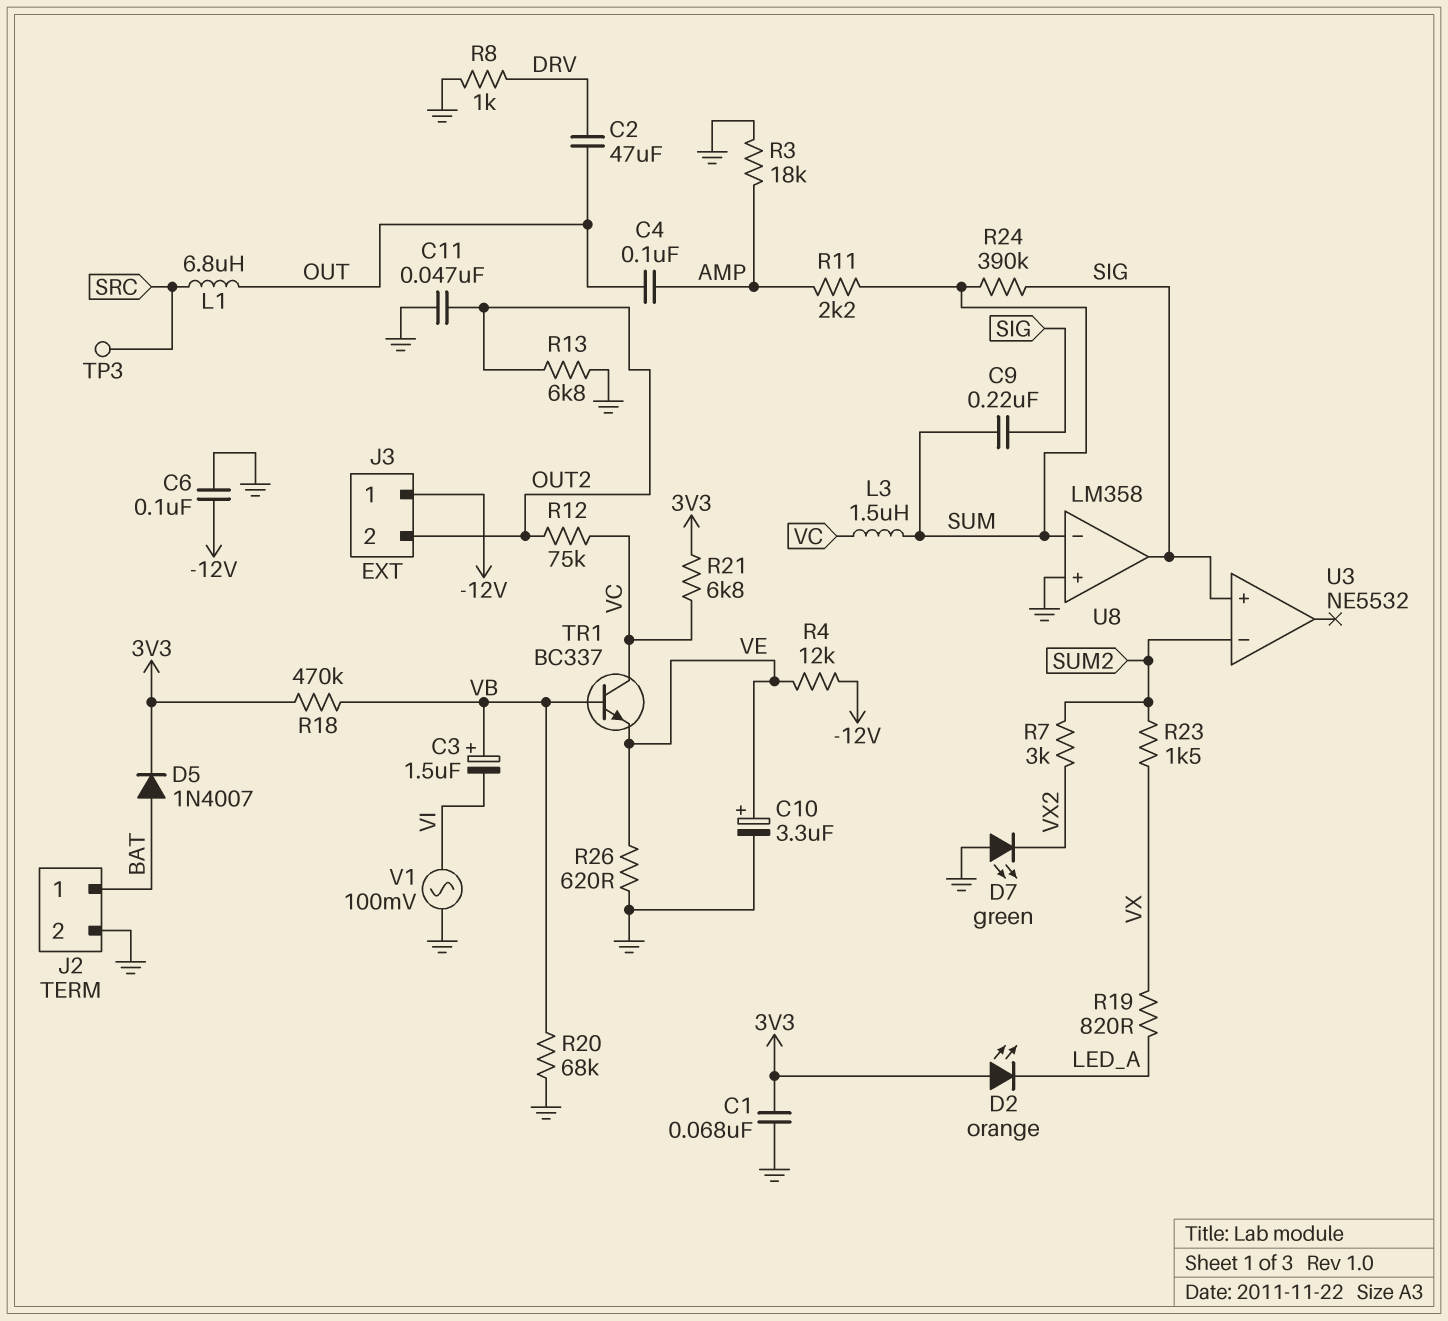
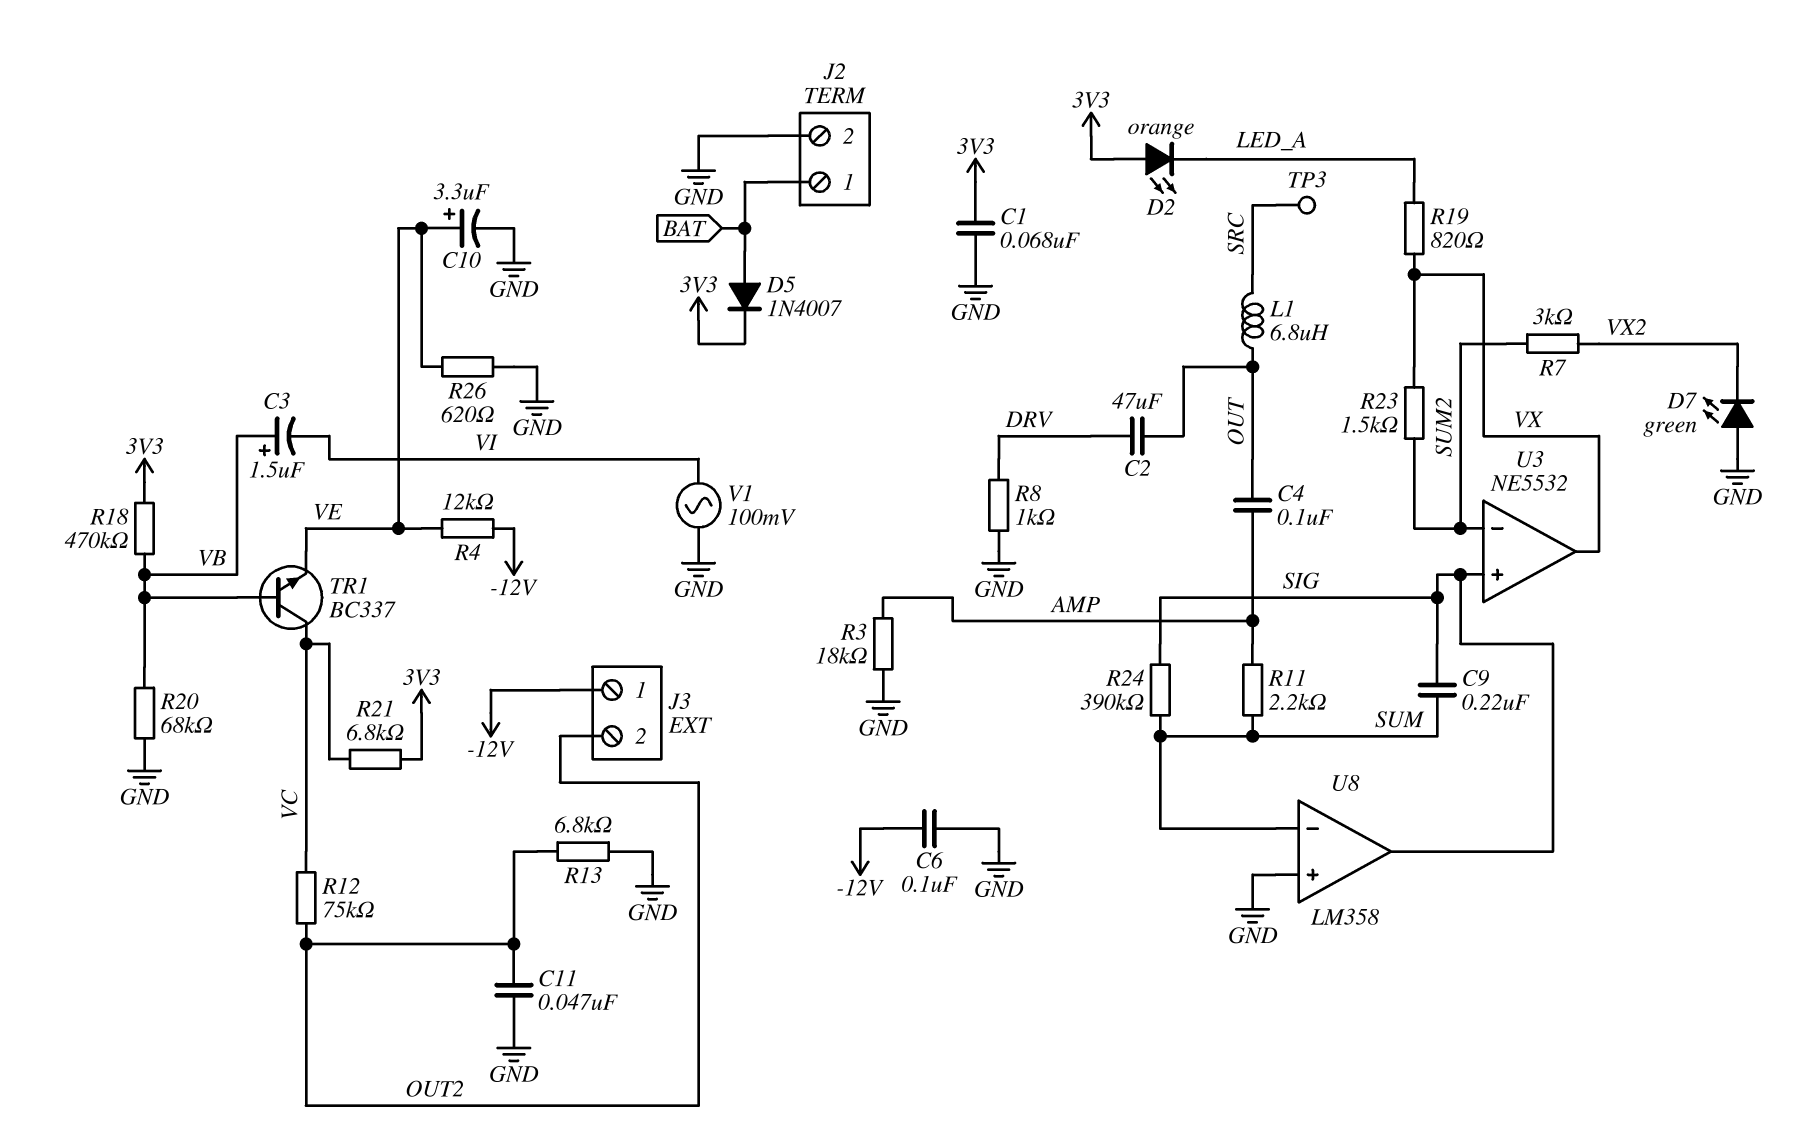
L3: 1.5uH (SUM, VC) -> none
U3 pin out: none -> VX

